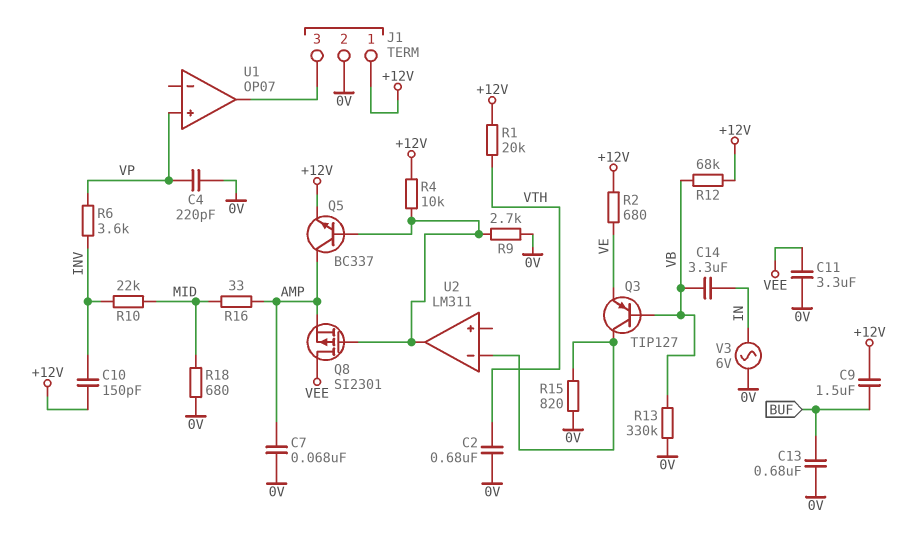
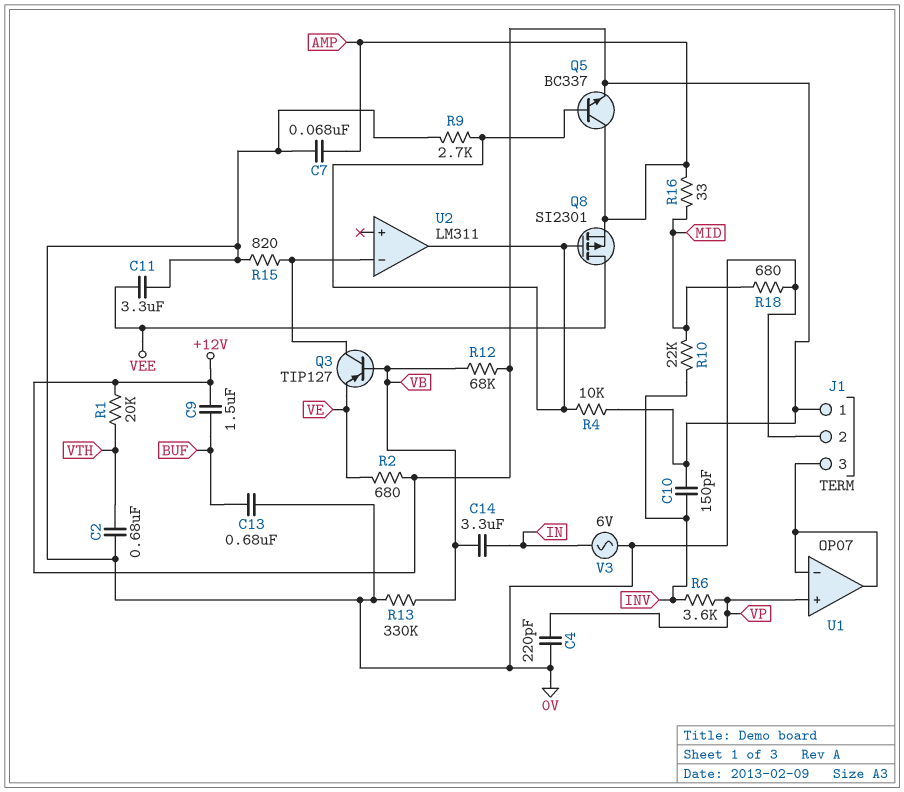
U1 pin in-: none -> J1/3

